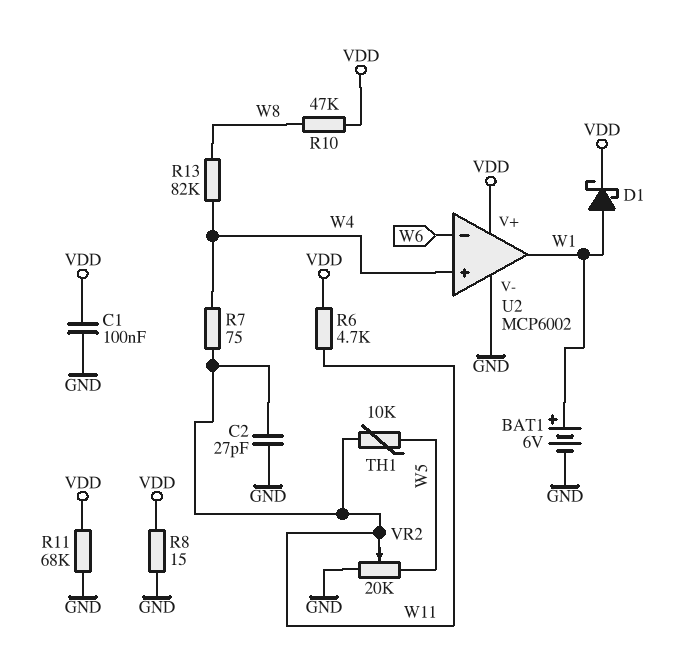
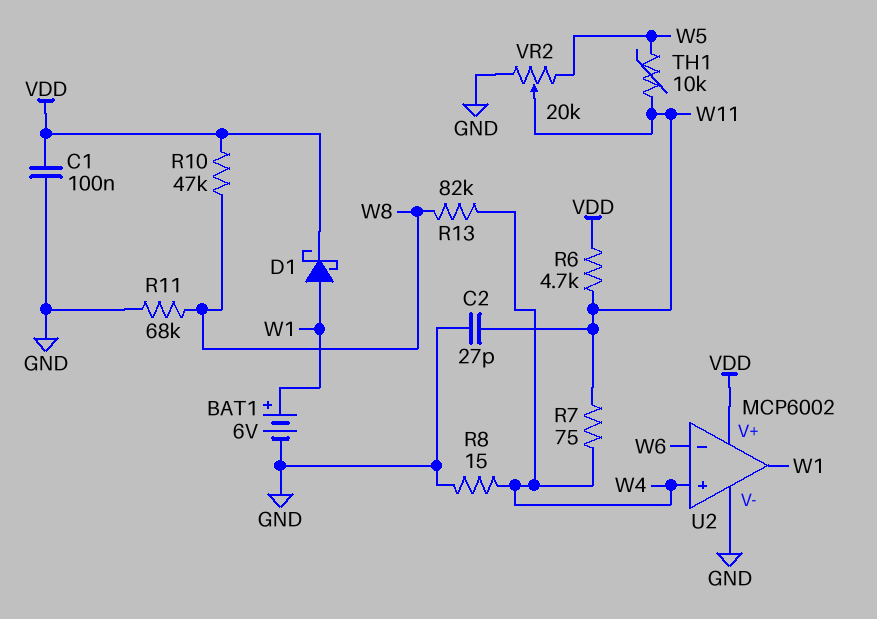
R8: 15 (GND, VDD) -> 15 (GND, W4)
R11: 68k (GND, VDD) -> 68k (GND, W8)

